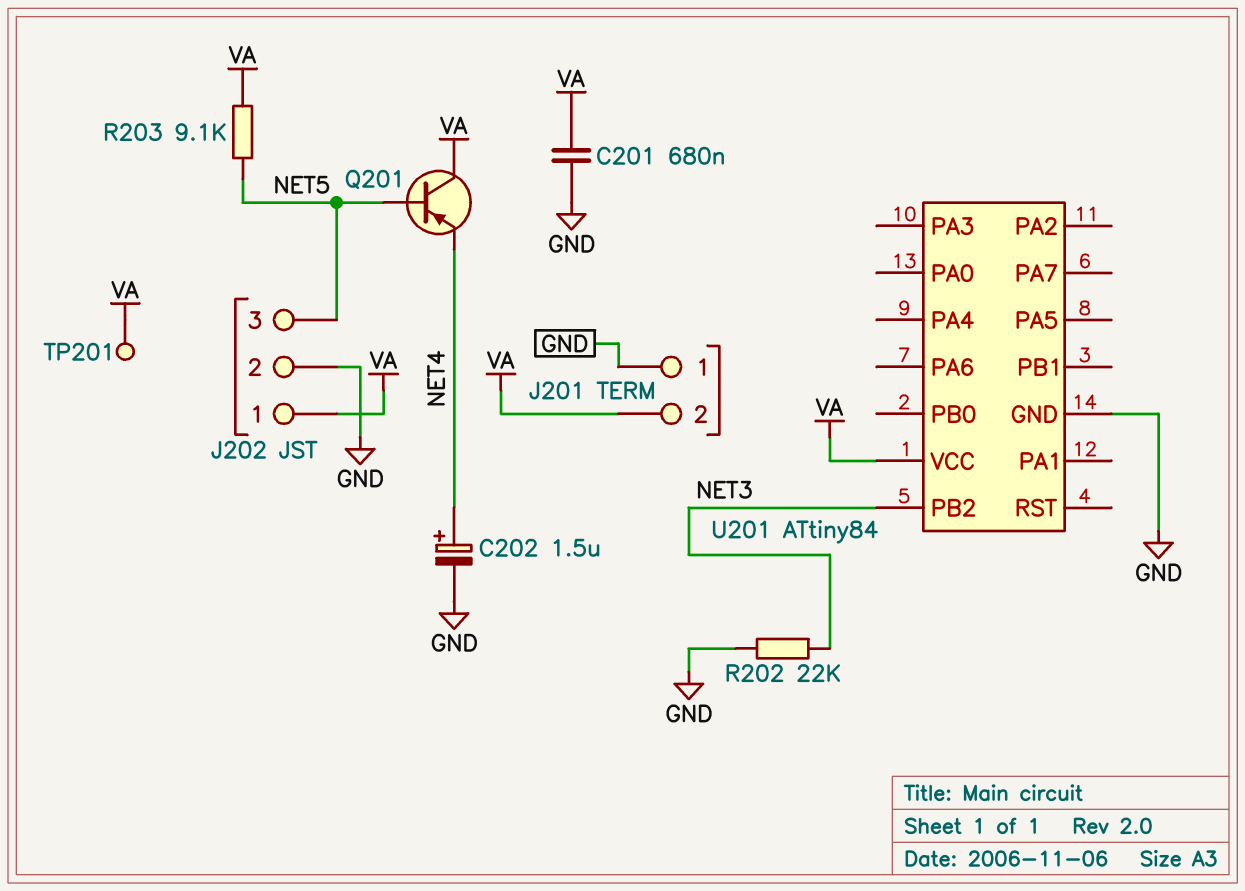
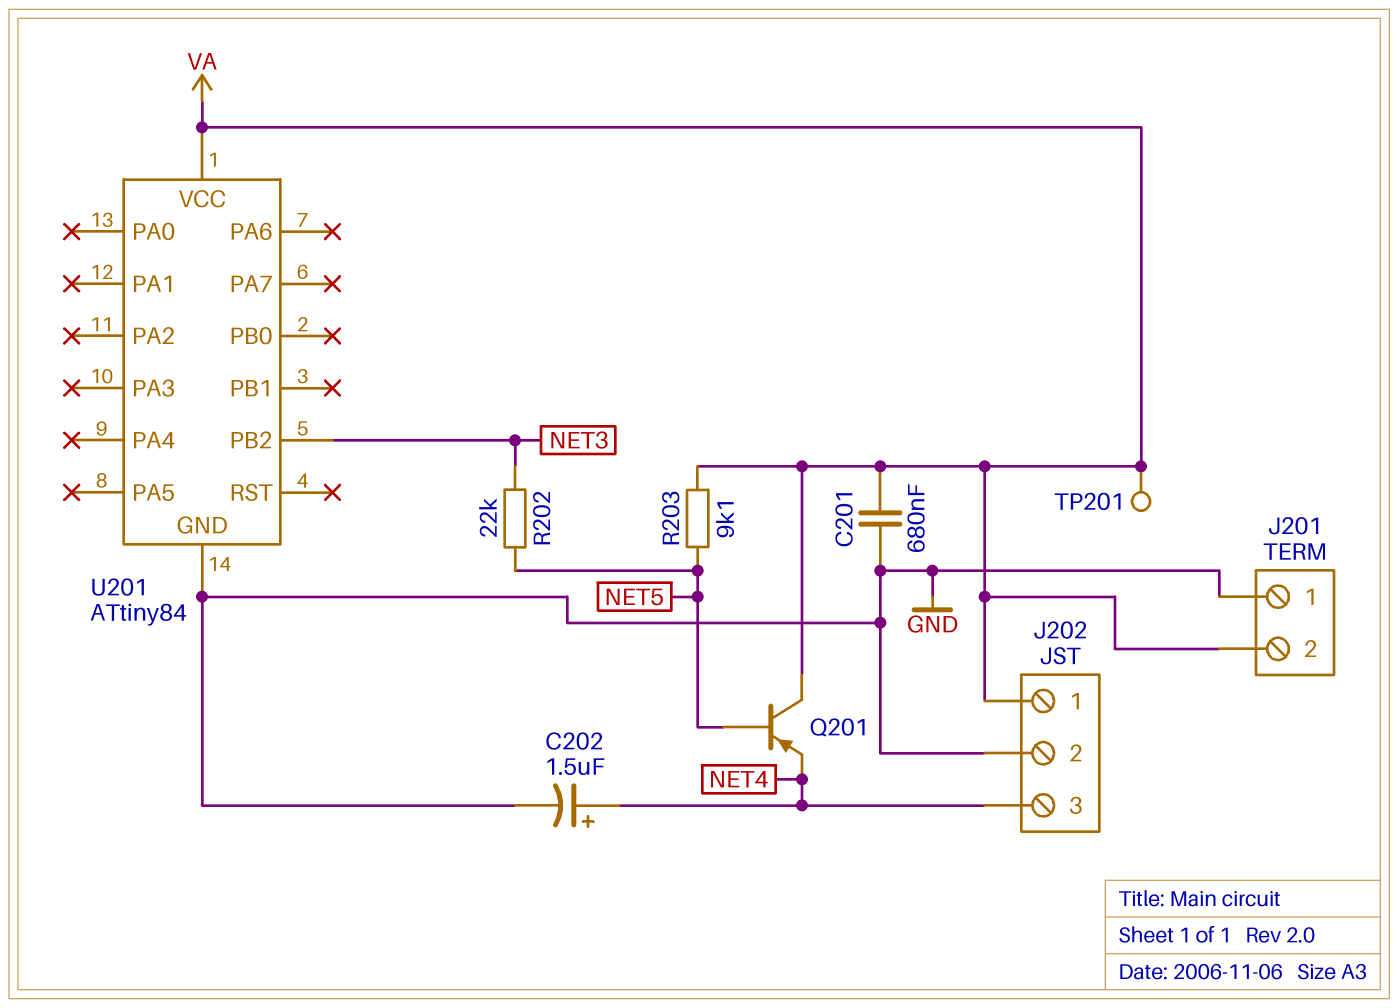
J202 pin 3: NET5 -> NET4
R202: 22k (GND, NET3) -> 22k (NET3, NET5)

